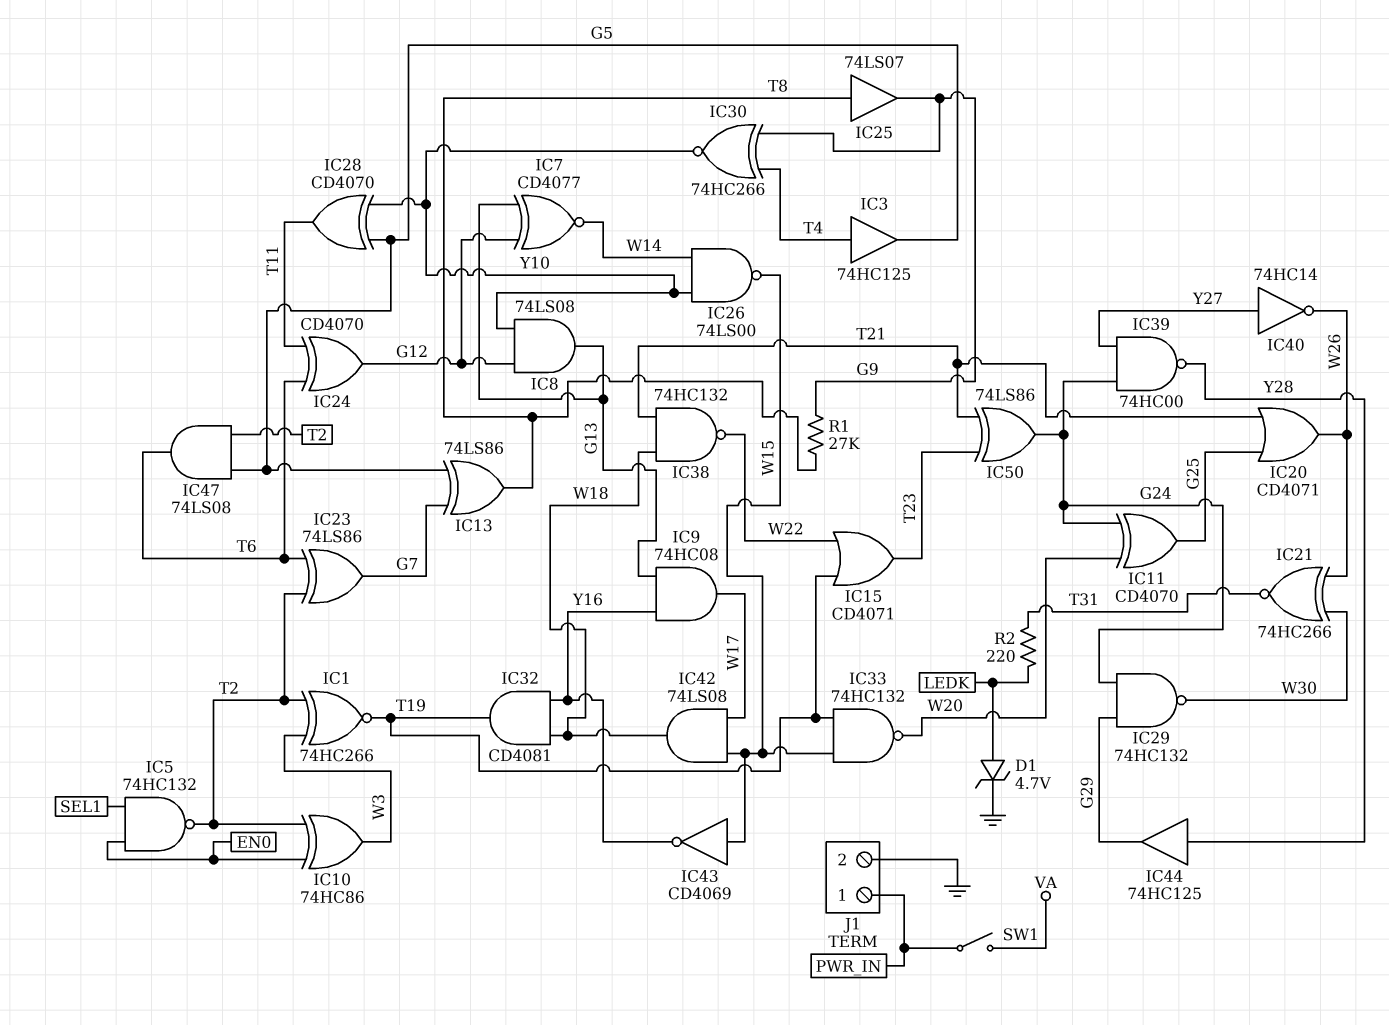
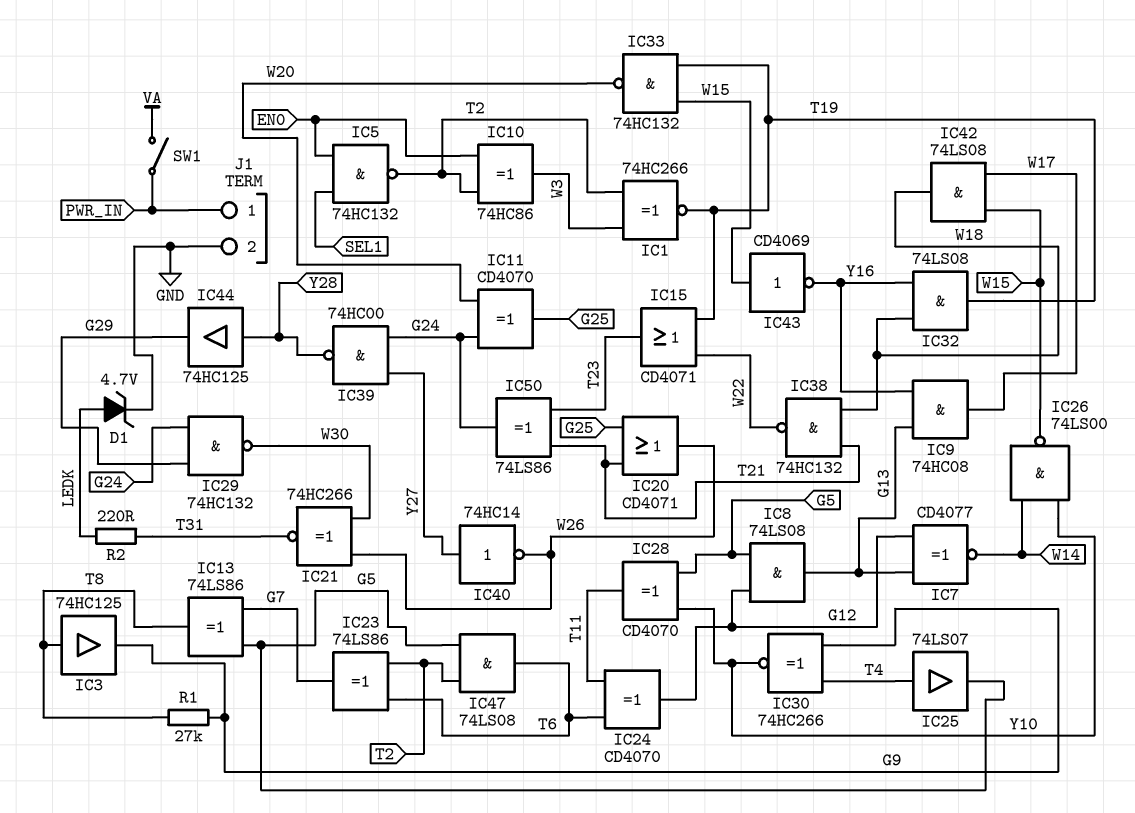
IC3: buffer 74HC125 (in T4, out G5) -> buffer 74HC125 (in T8, out G9)
IC8: AND 74LS08 (in G12, in Y10, out G13) -> AND 74LS08 (in G5, in G12, out G13)
IC25: buffer 74LS07 (in T8, out G9) -> buffer 74LS07 (in T4, out G5)
IC32: AND CD4081 (in W18, in Y16, out T19) -> AND 74LS08 (in W18, in Y16, out T19)

